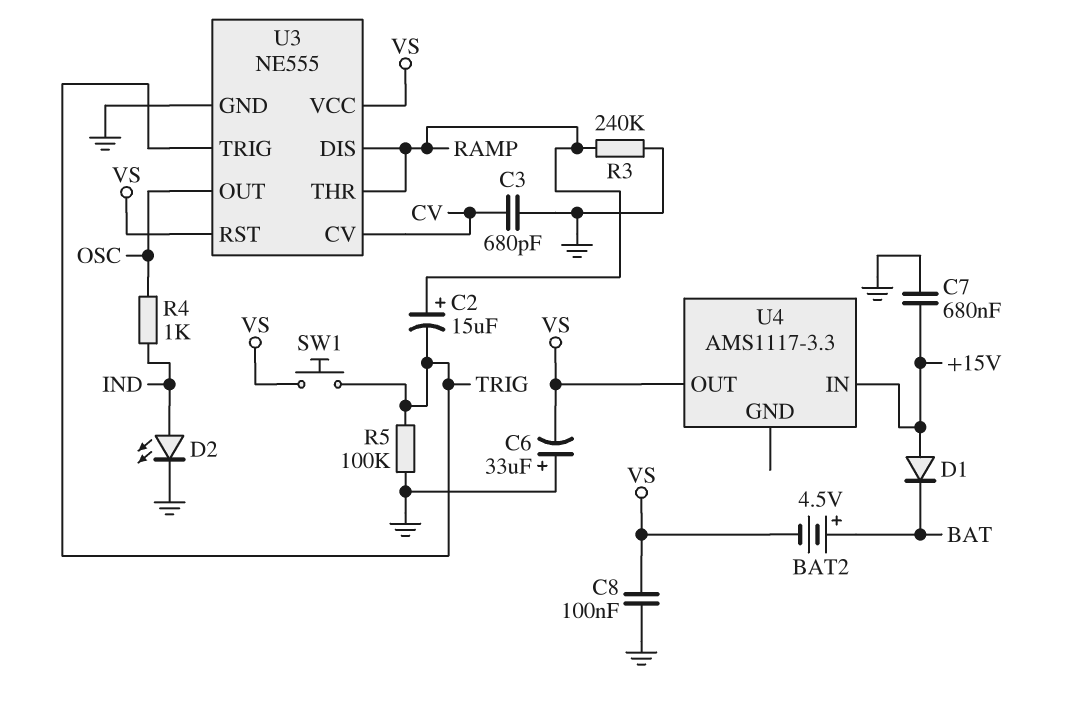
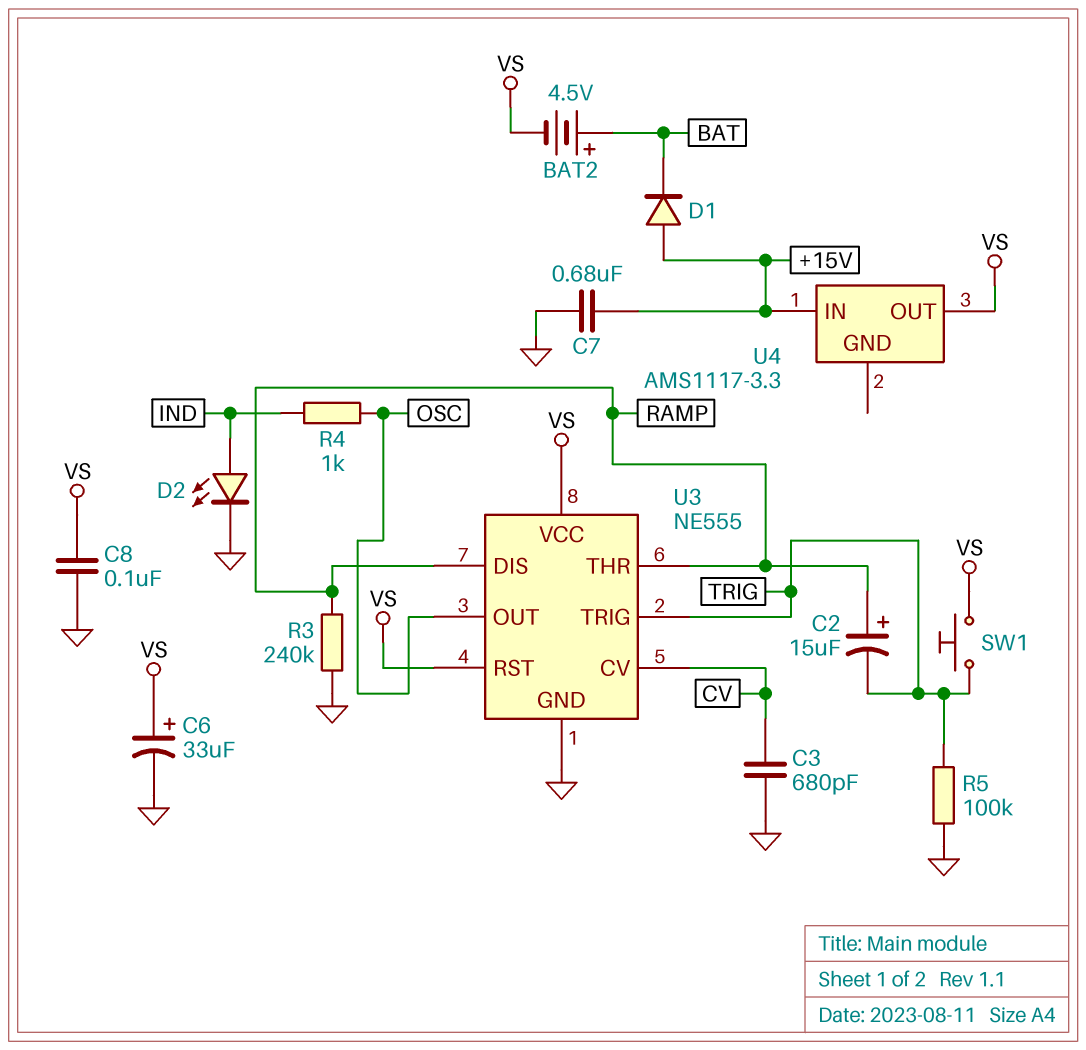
C6: 33uF (plus GND, minus VS) -> 33uF (plus VS, minus GND)

